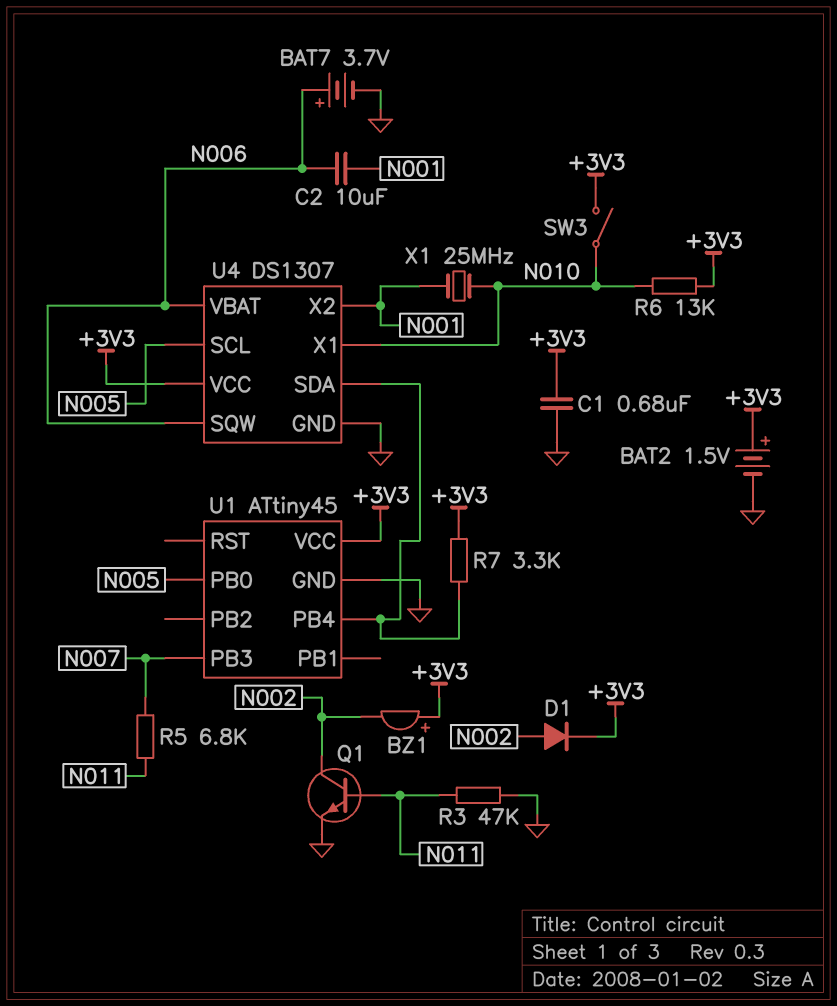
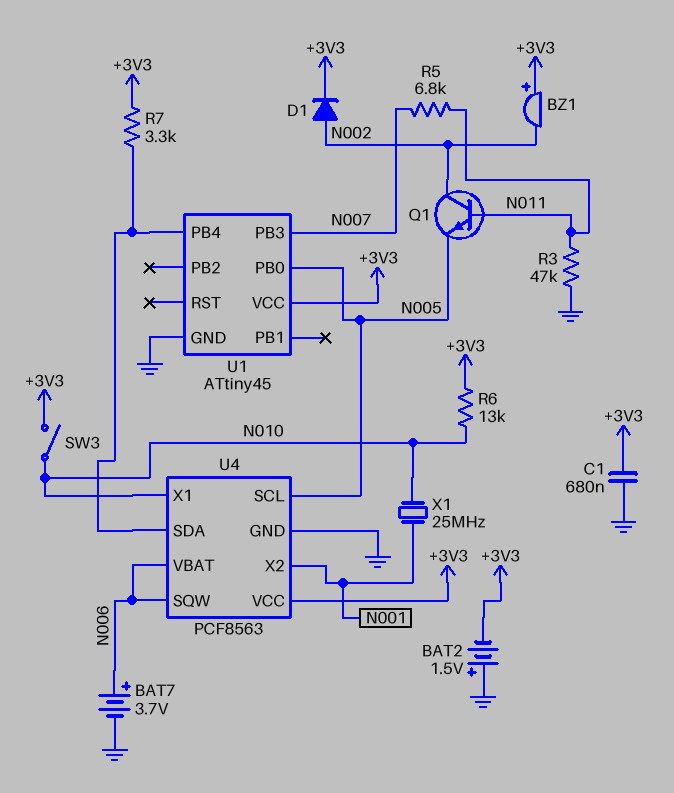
BAT2: 1.5V (plus +3V3, minus GND) -> 1.5V (plus GND, minus +3V3)
C2: 10uF (N001, N006) -> none
Q1: NPN (B N011, C N002, E GND) -> NPN (B N011, C N002, E N005)
U4: DS1307 -> PCF8563

